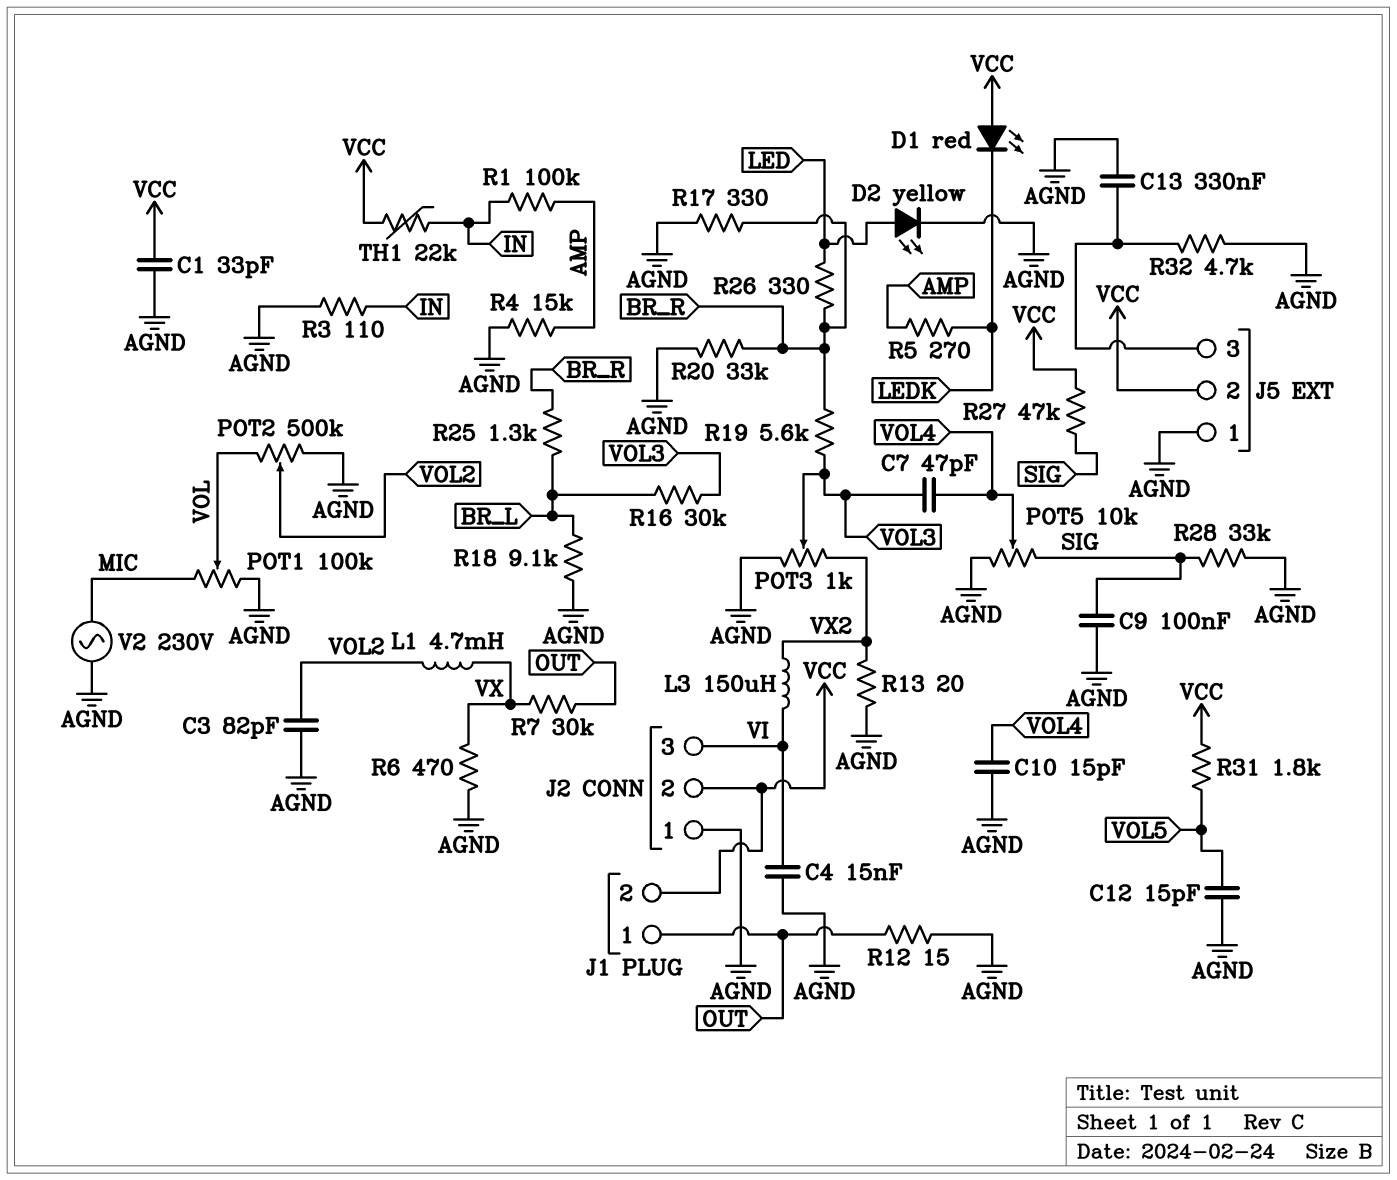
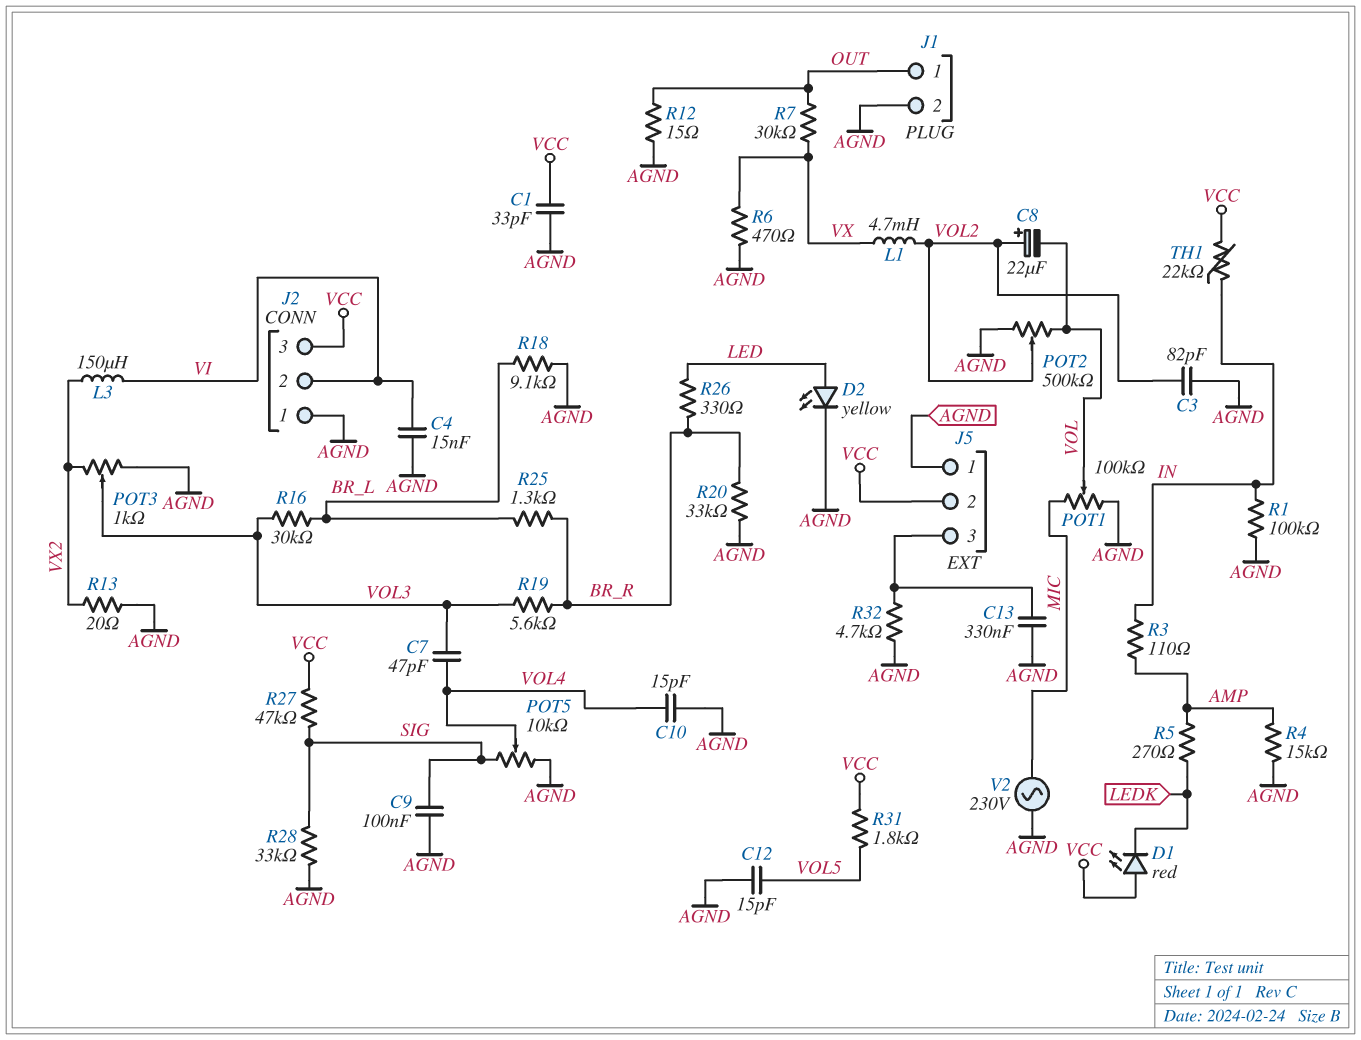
C8: none -> 22uF (plus VOL2, minus VOL)
J1 pin 2: VCC -> AGND
J2 pin 2: VCC -> VI
J2 pin 3: VI -> VCC
R1: 100k (AMP, IN) -> 100k (AGND, IN)
R3: 110 (AGND, IN) -> 110 (AMP, IN)
R17: 330 (AGND, BR_R) -> none

